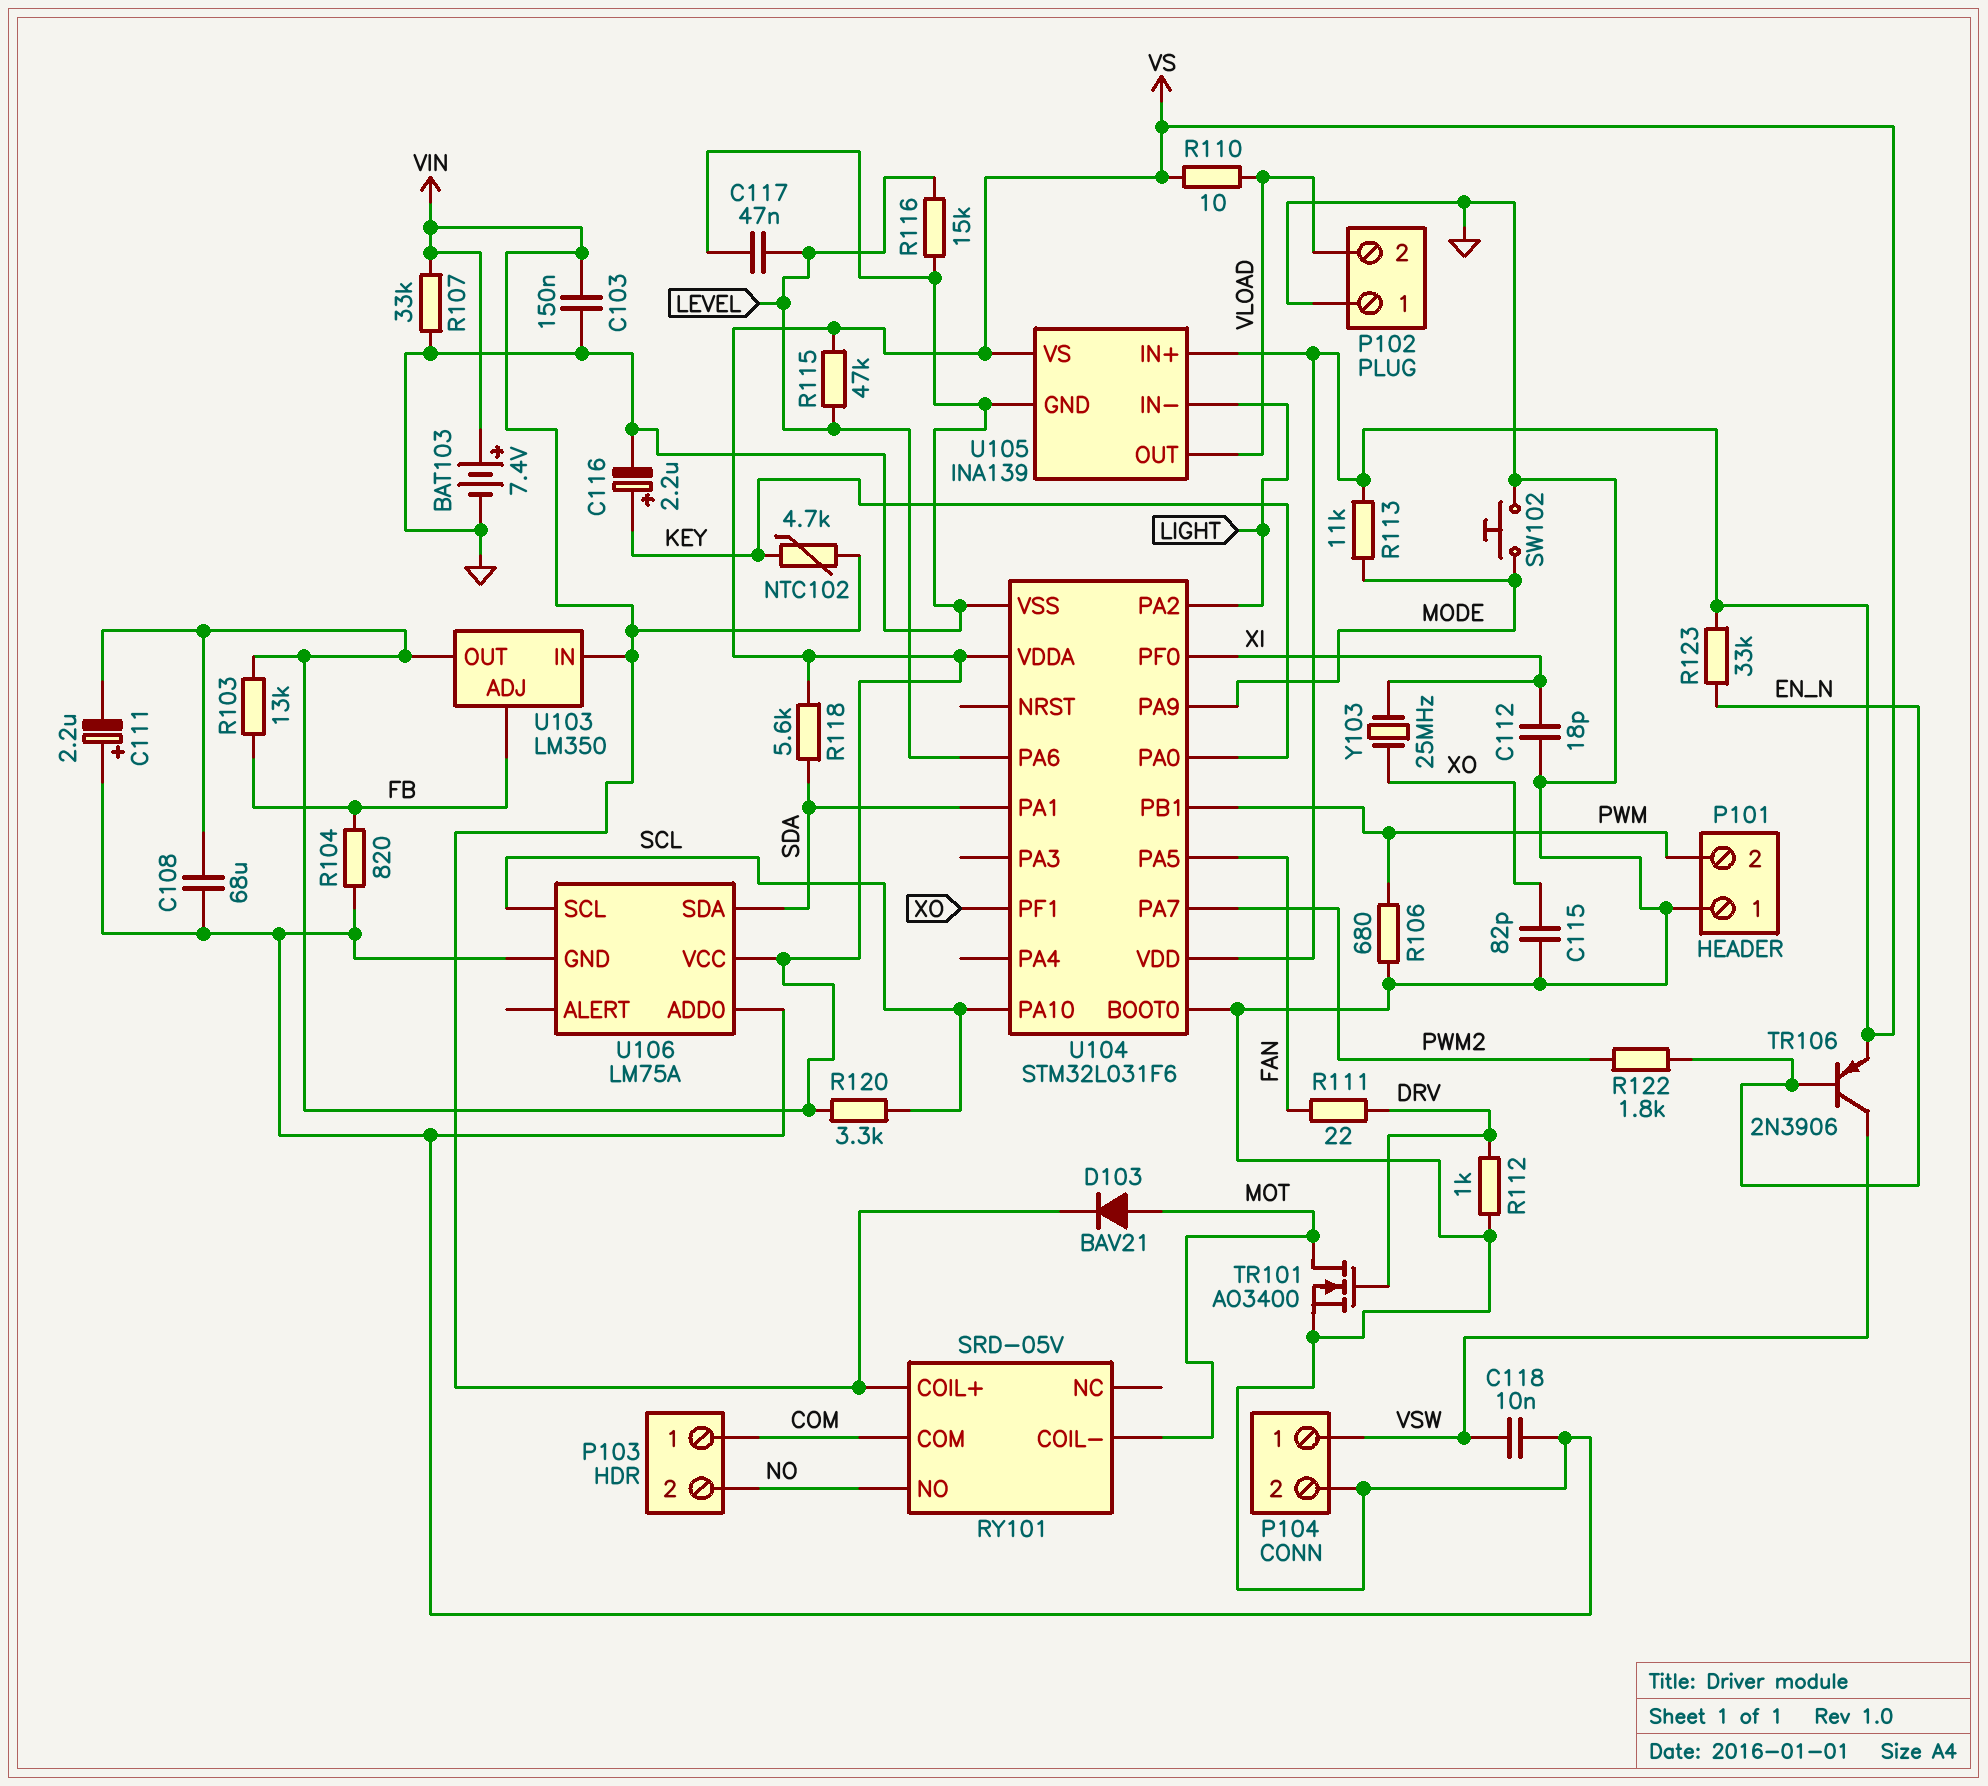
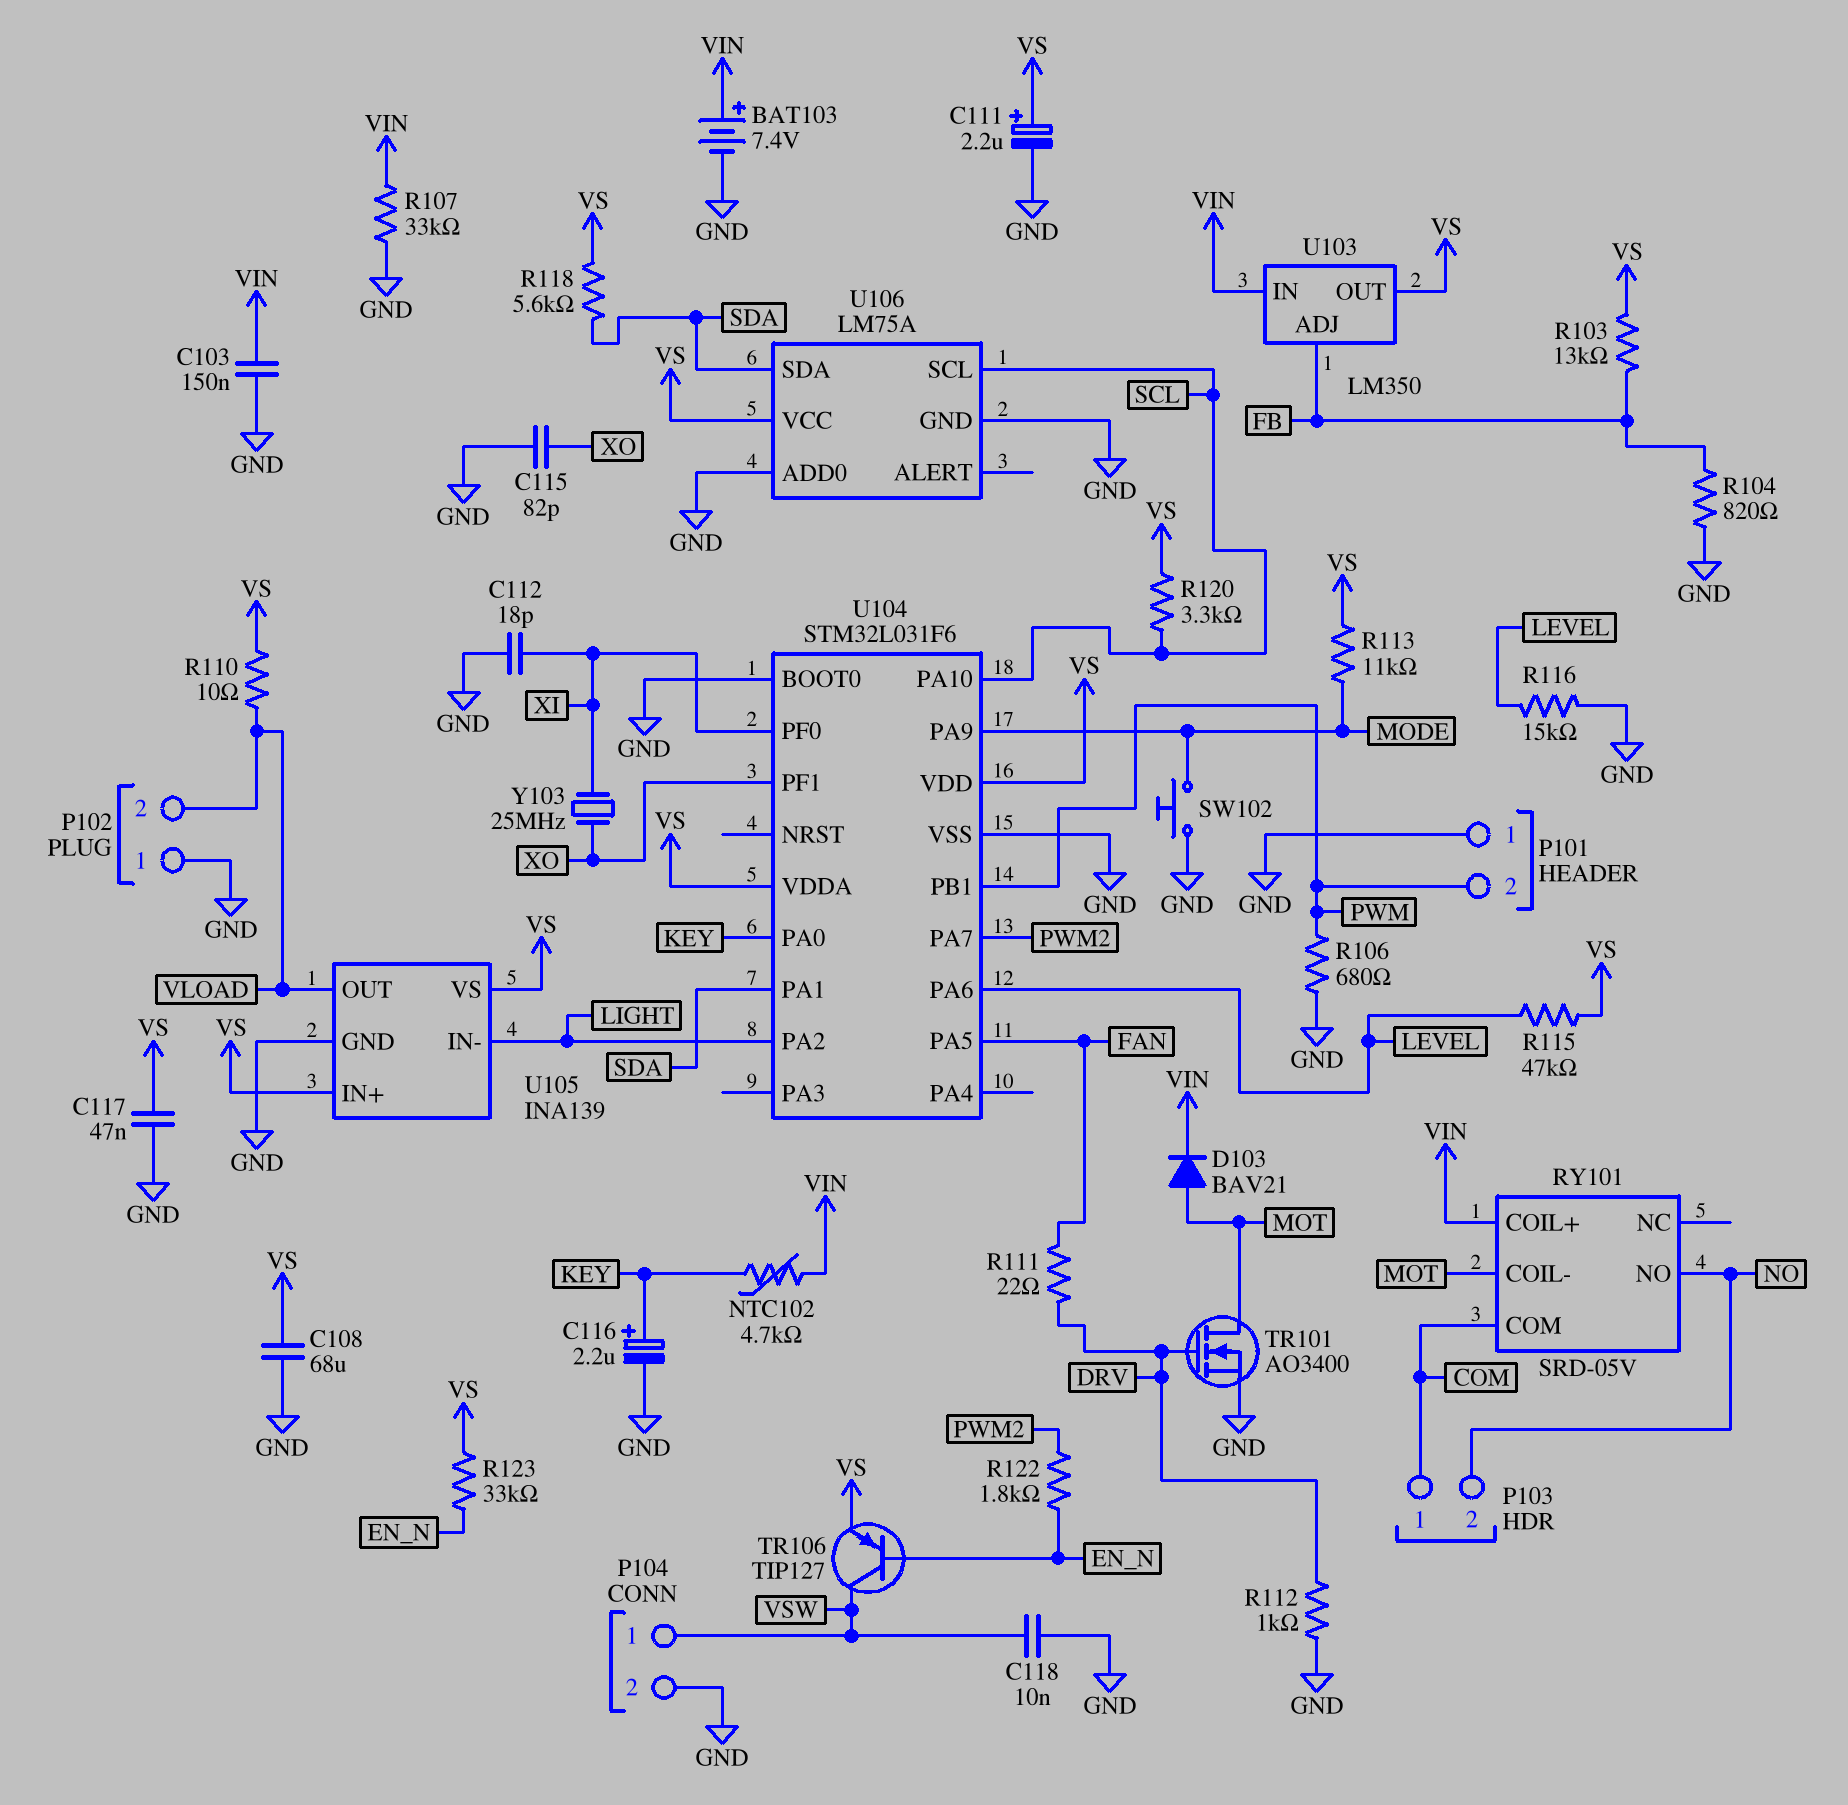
C111: 2.2uF (plus GND, minus VS) -> 2.2uF (plus VS, minus GND)
C117: 47nF (GND, LEVEL) -> 47nF (GND, VS)
TR106: PNP 2N3906 (B EN_N, C VSW, E VS) -> PNP TIP127 (B EN_N, C VSW, E VS)

